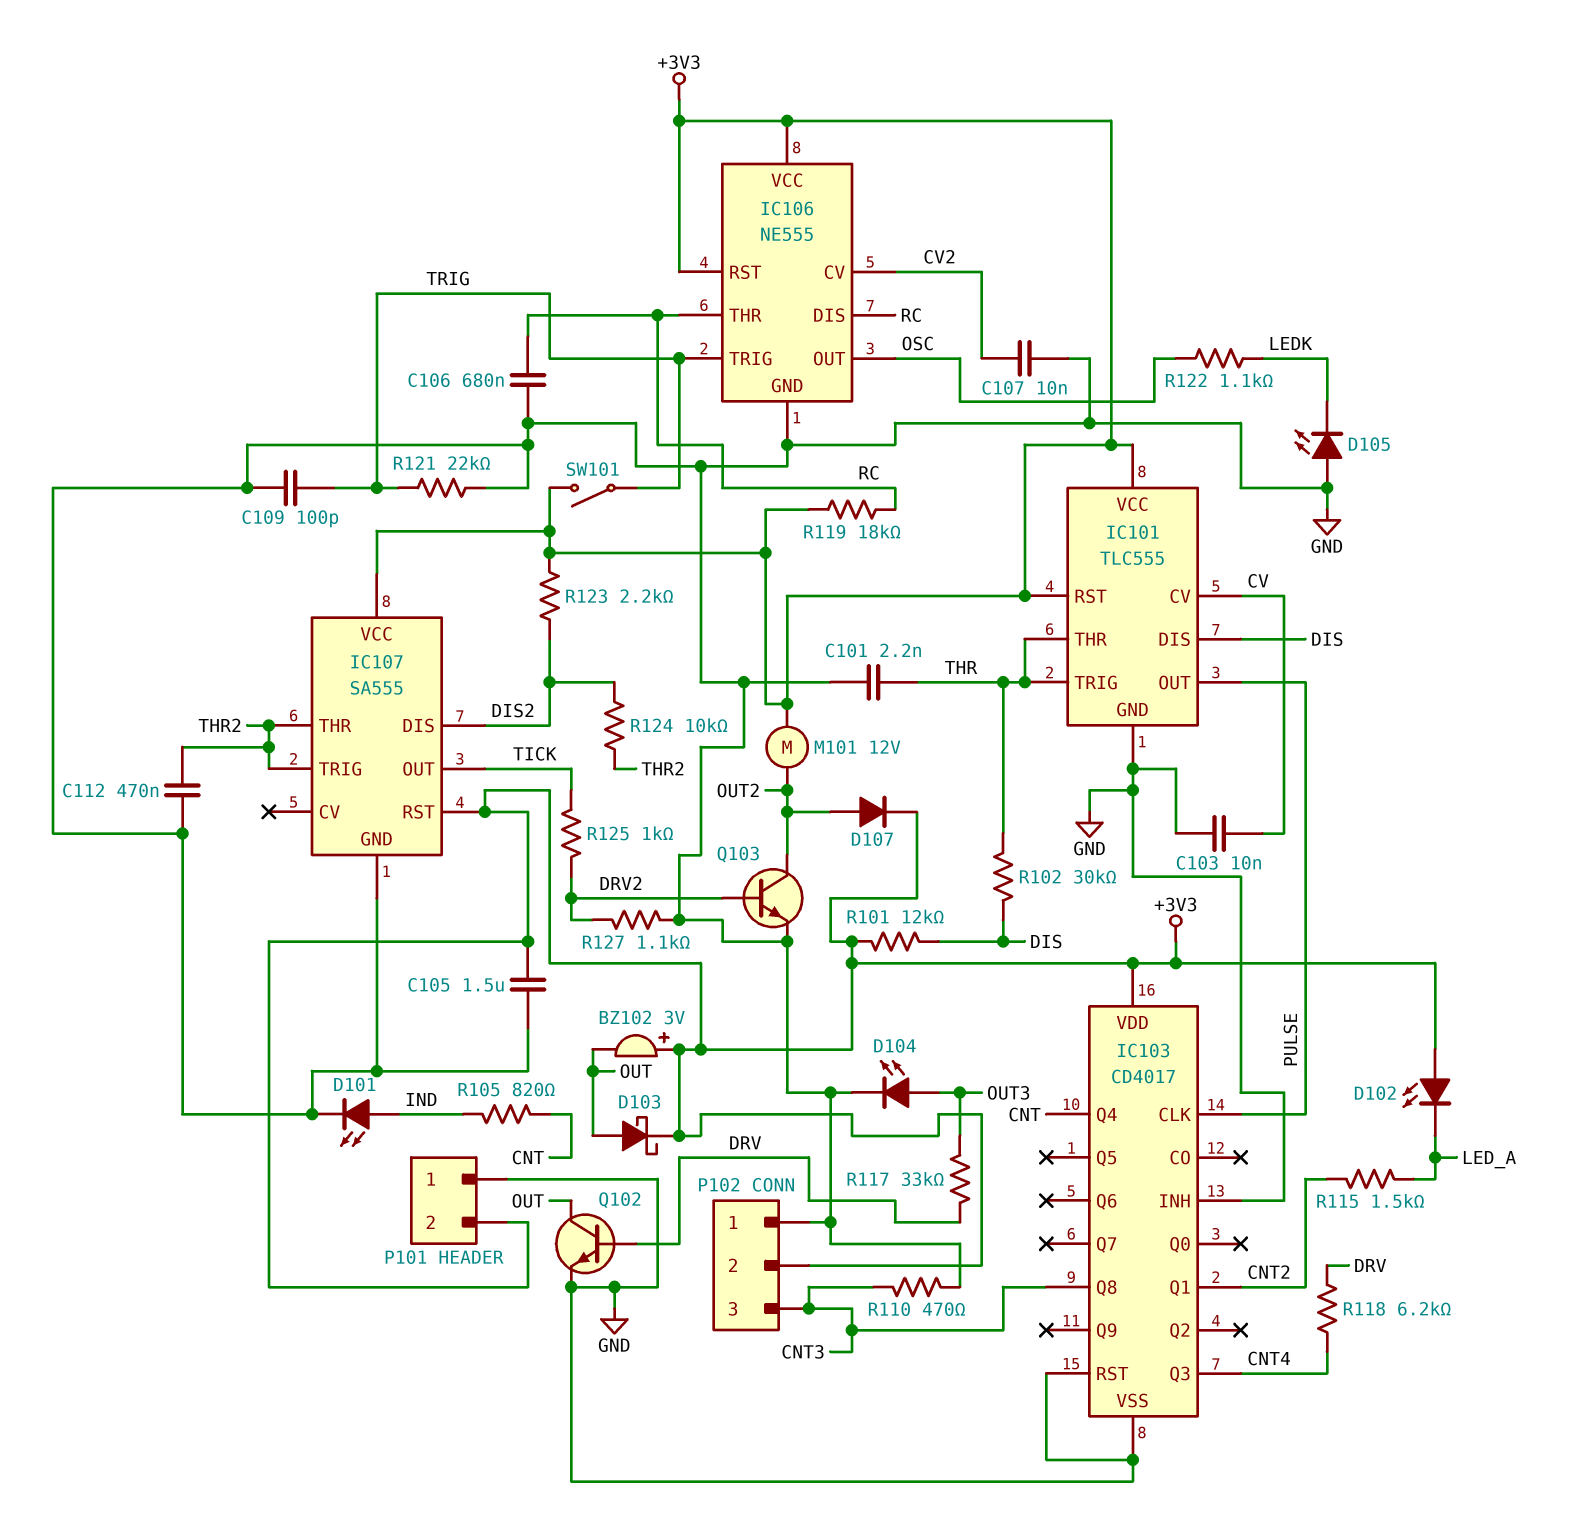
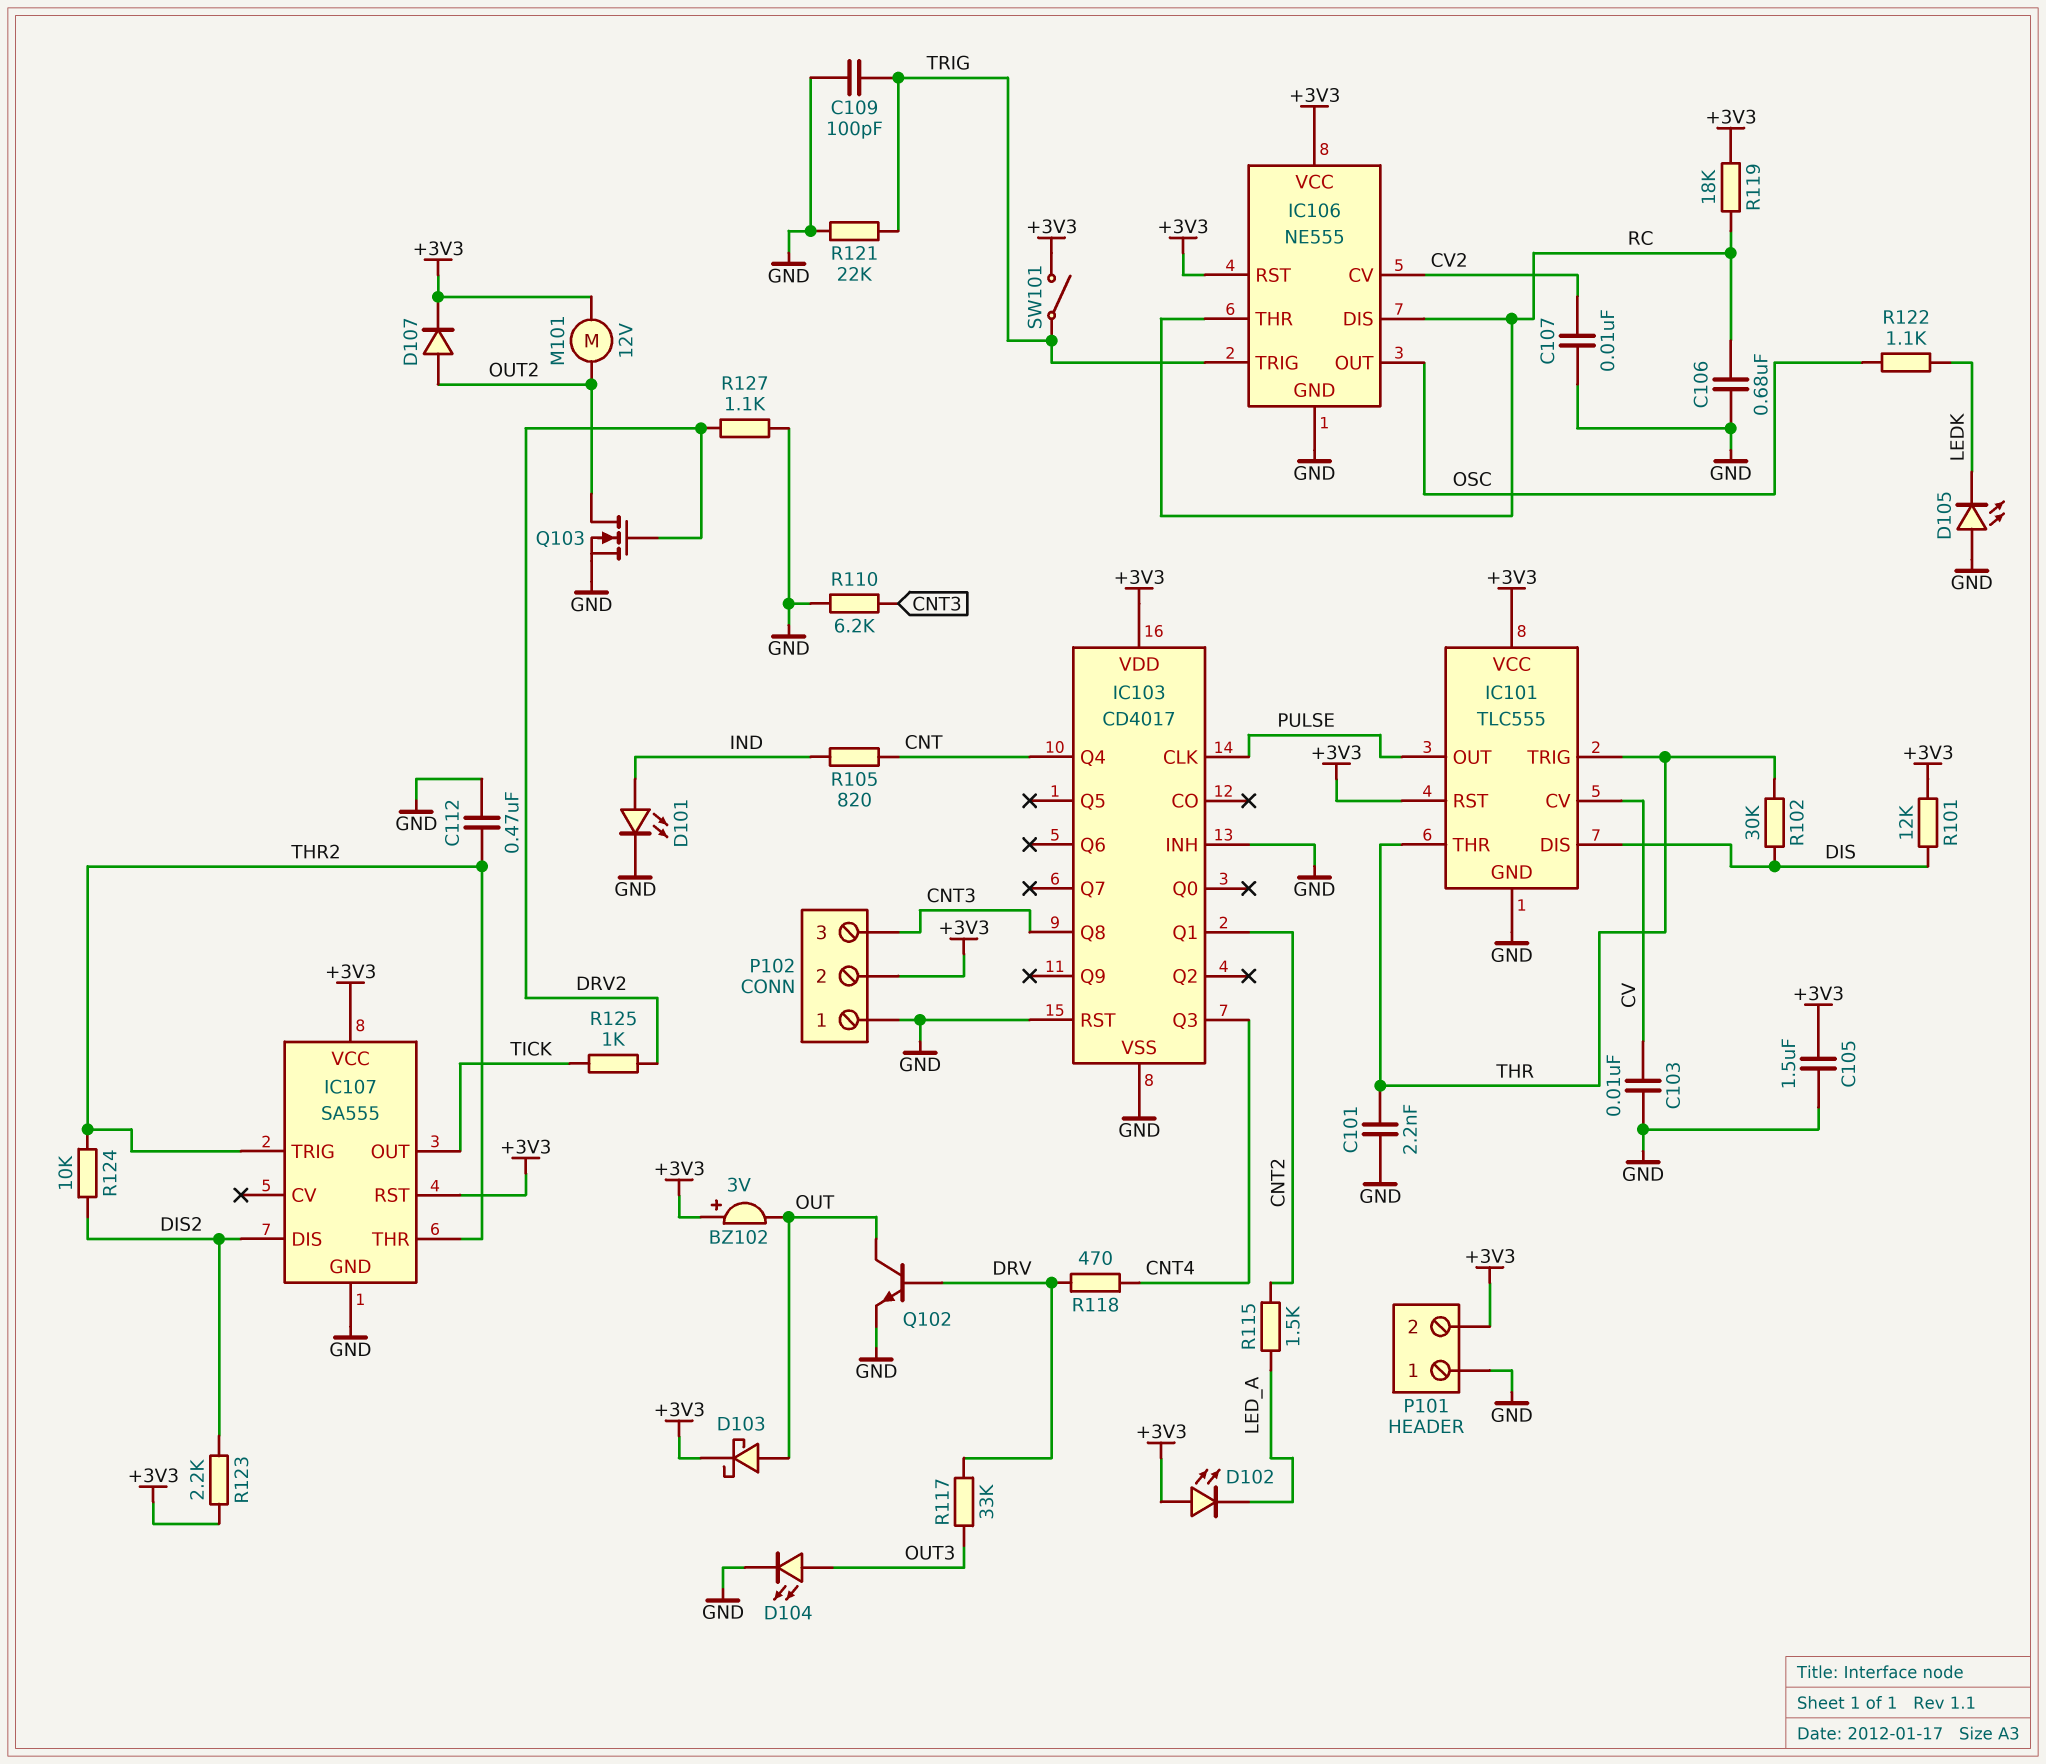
Q103: NPN (B DRV2, C OUT2, E GND) -> NMOS (G DRV2, D OUT2, S GND)
R110: 470 (CNT3, GND) -> 6.2k (CNT3, GND)
R118: 6.2k (CNT4, DRV) -> 470 (CNT4, DRV)

